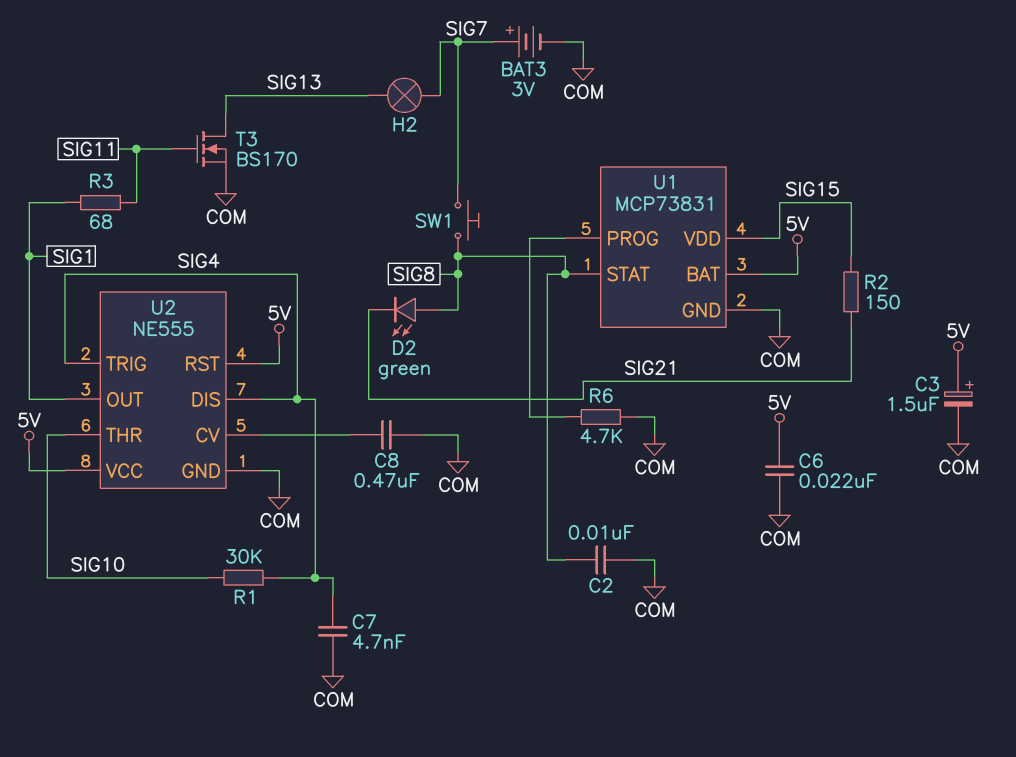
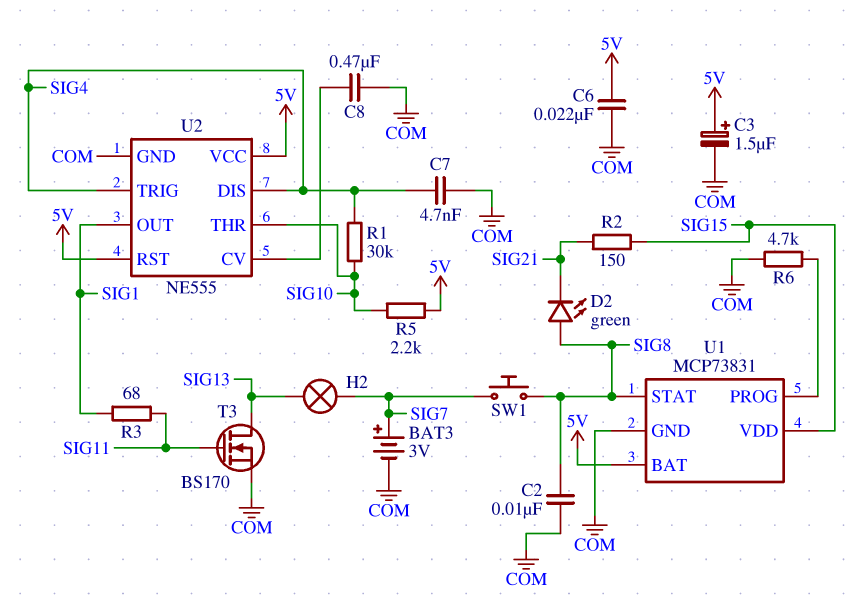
R5: none -> 2.2k (5V, SIG10)

